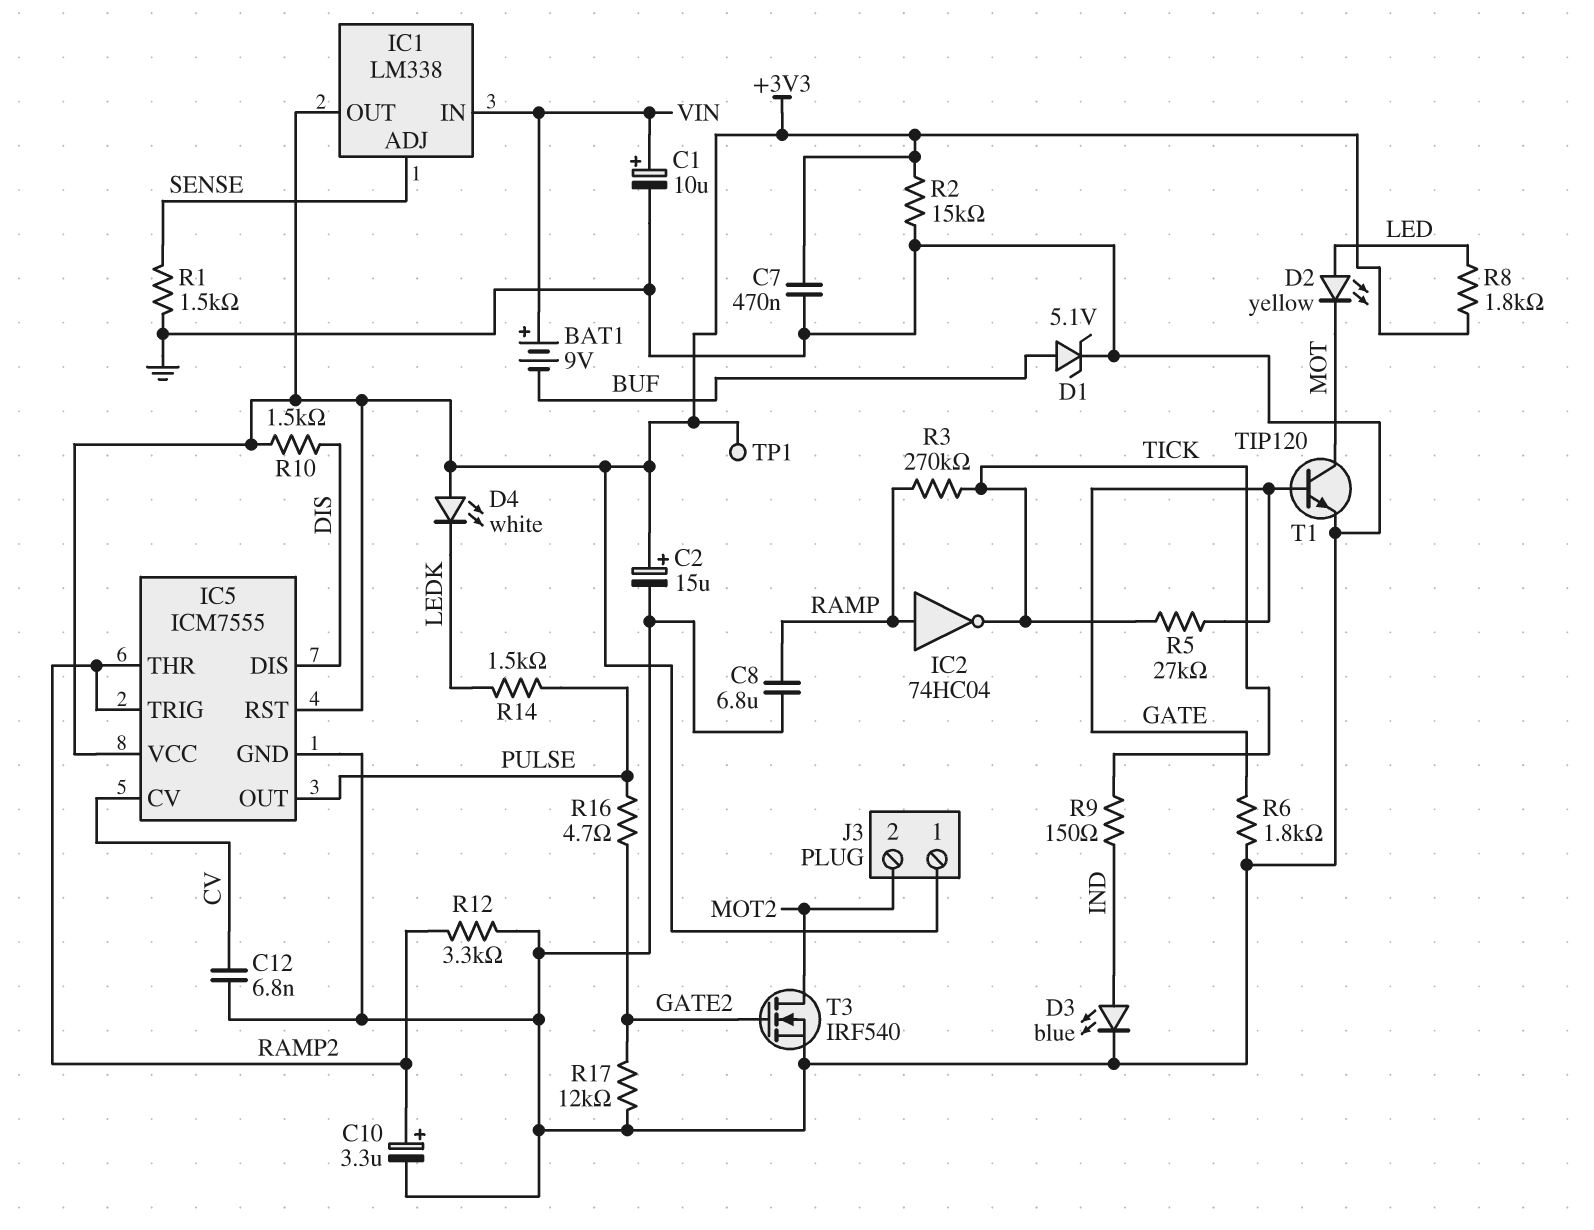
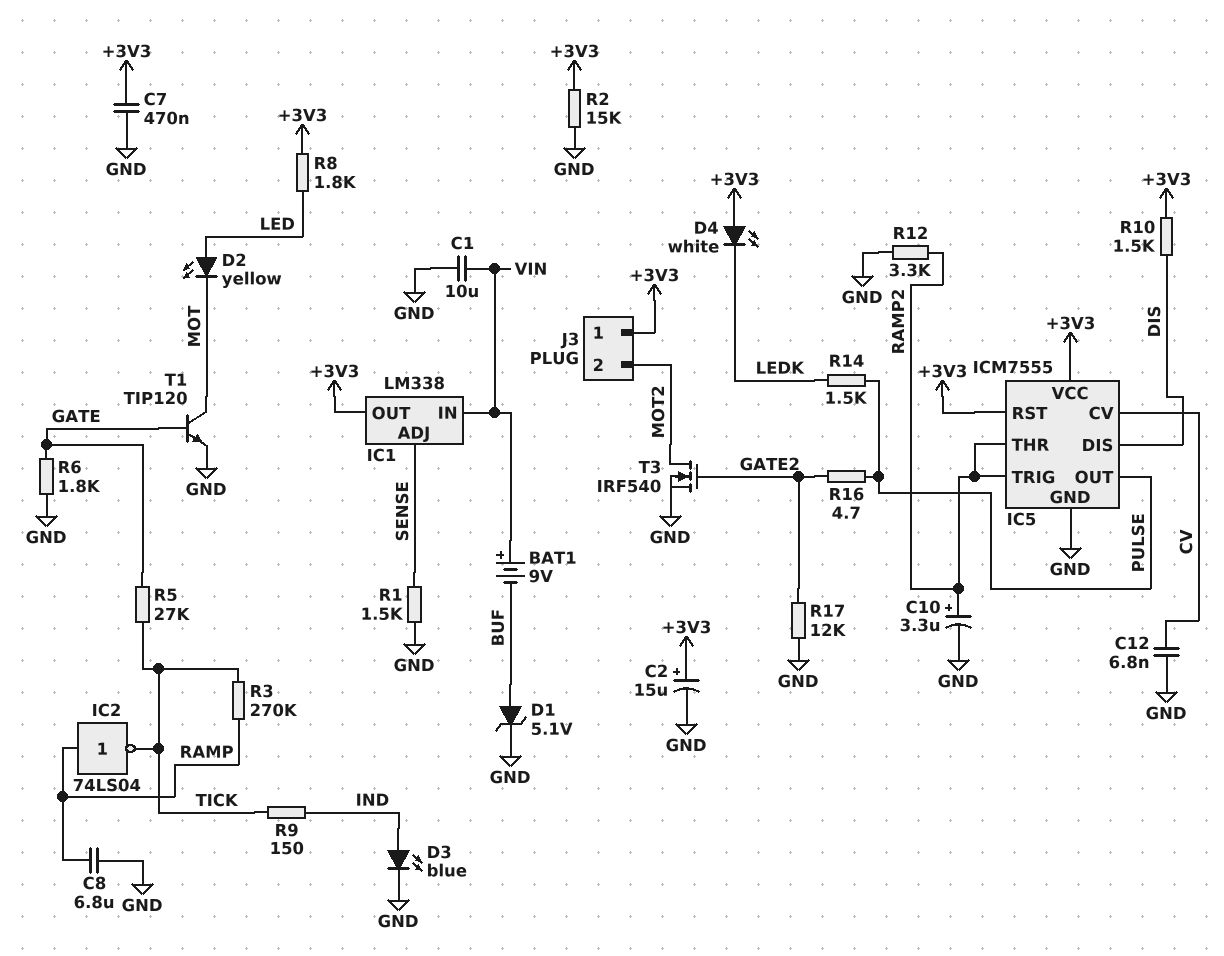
C1: 10uF (plus VIN, minus GND) -> 10uF (GND, VIN)
IC2: NOT 74HC04 (in RAMP, out TICK) -> NOT 74LS04 (in RAMP, out TICK)
TP1: test point (+3V3) -> none

